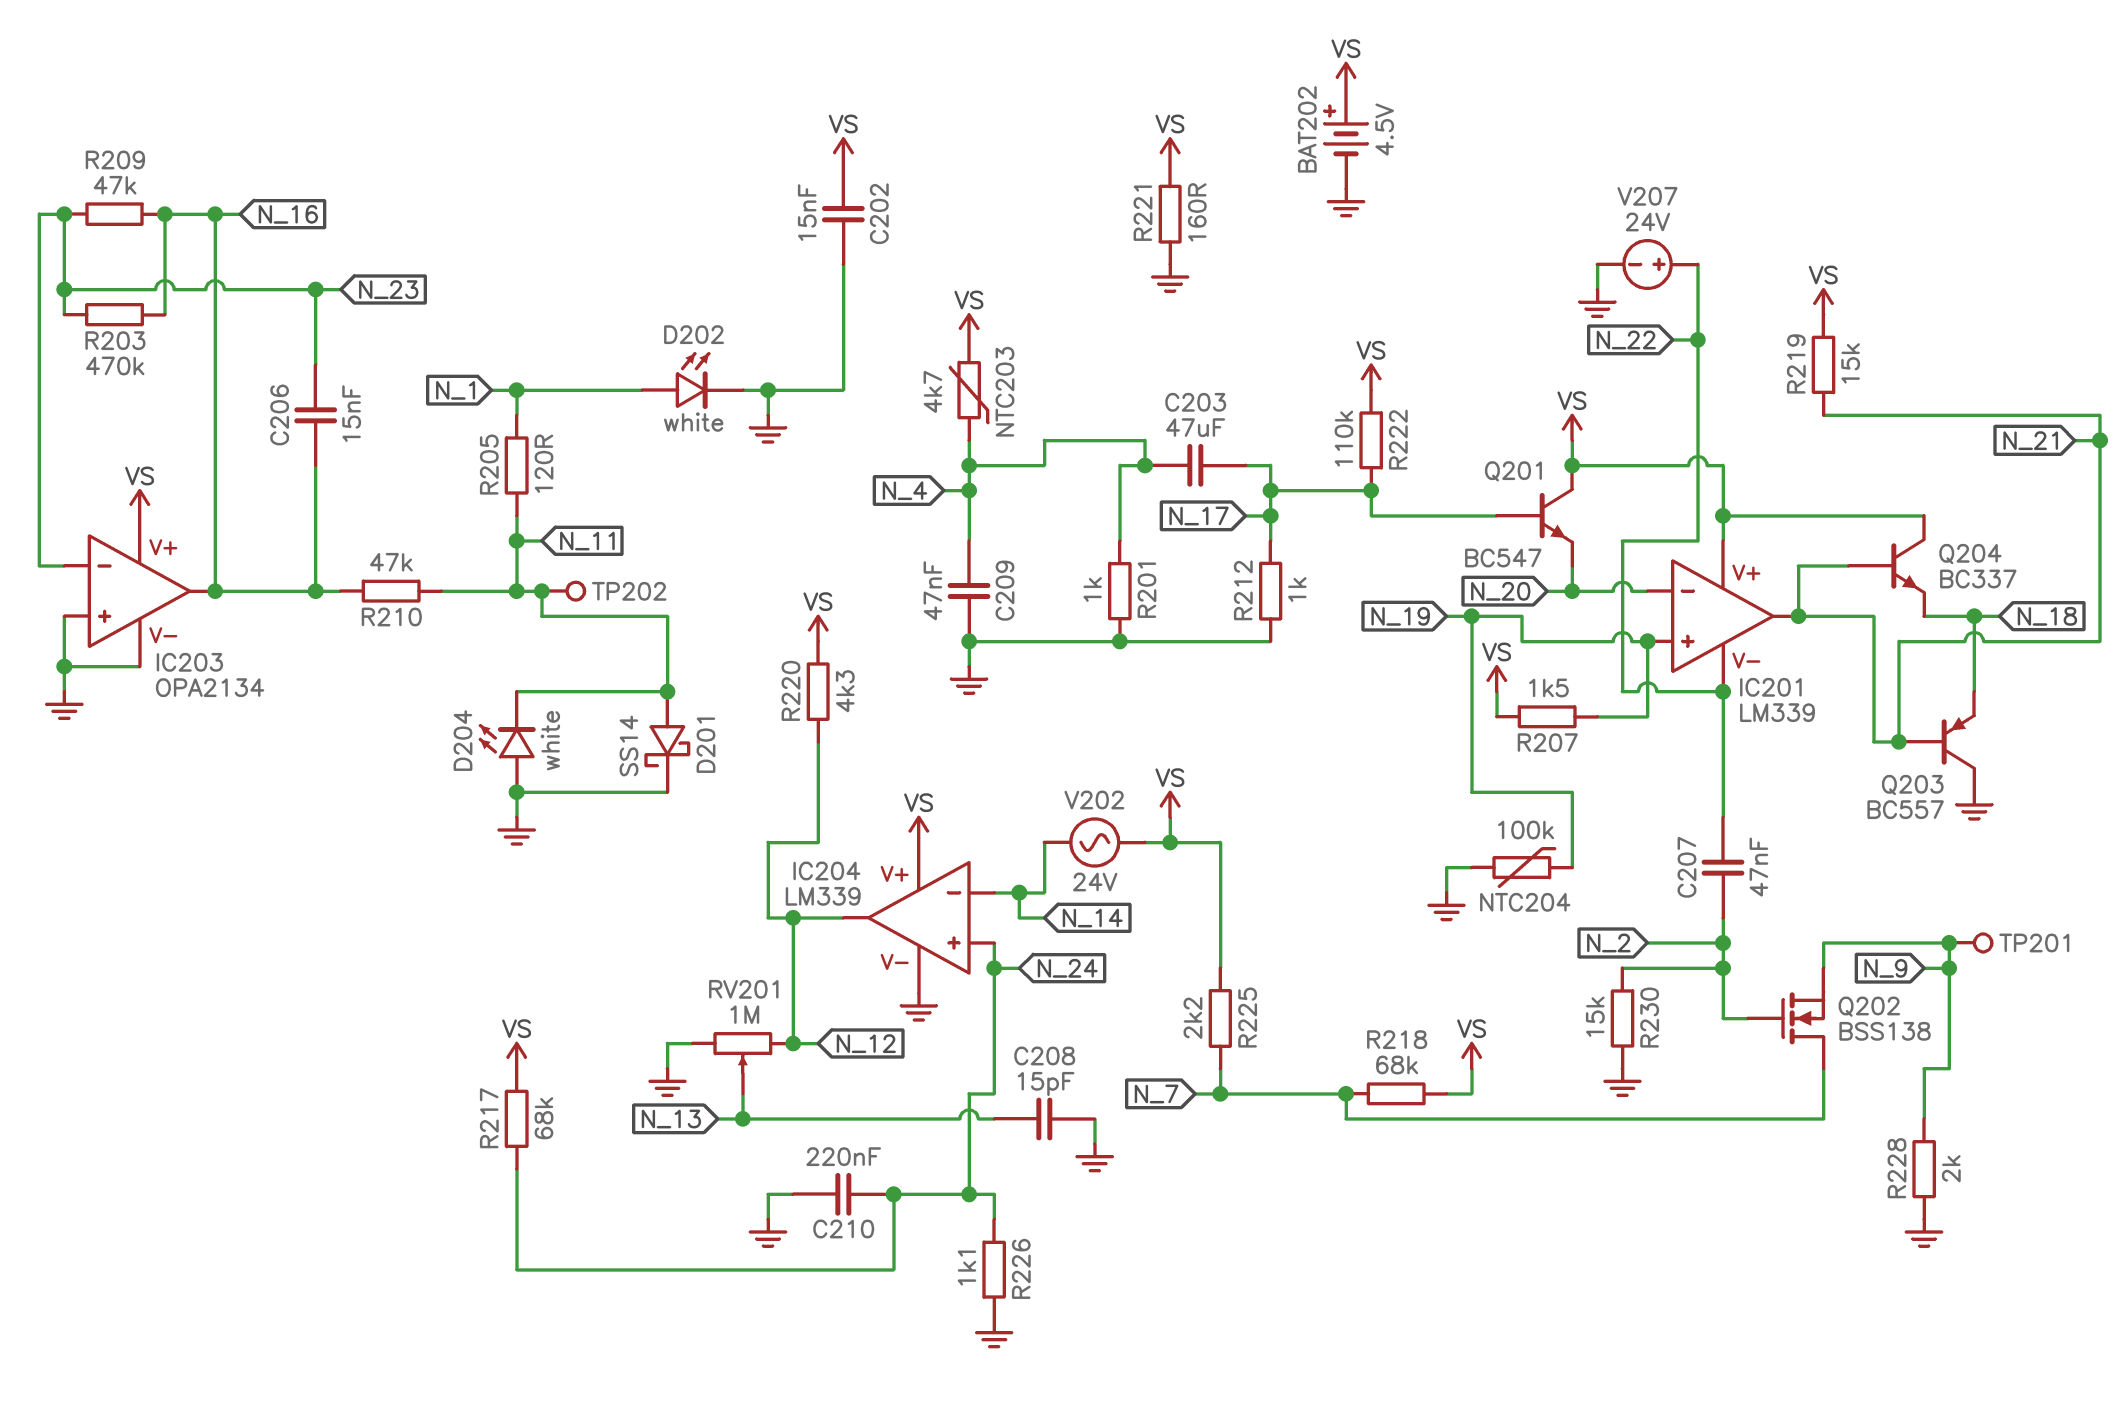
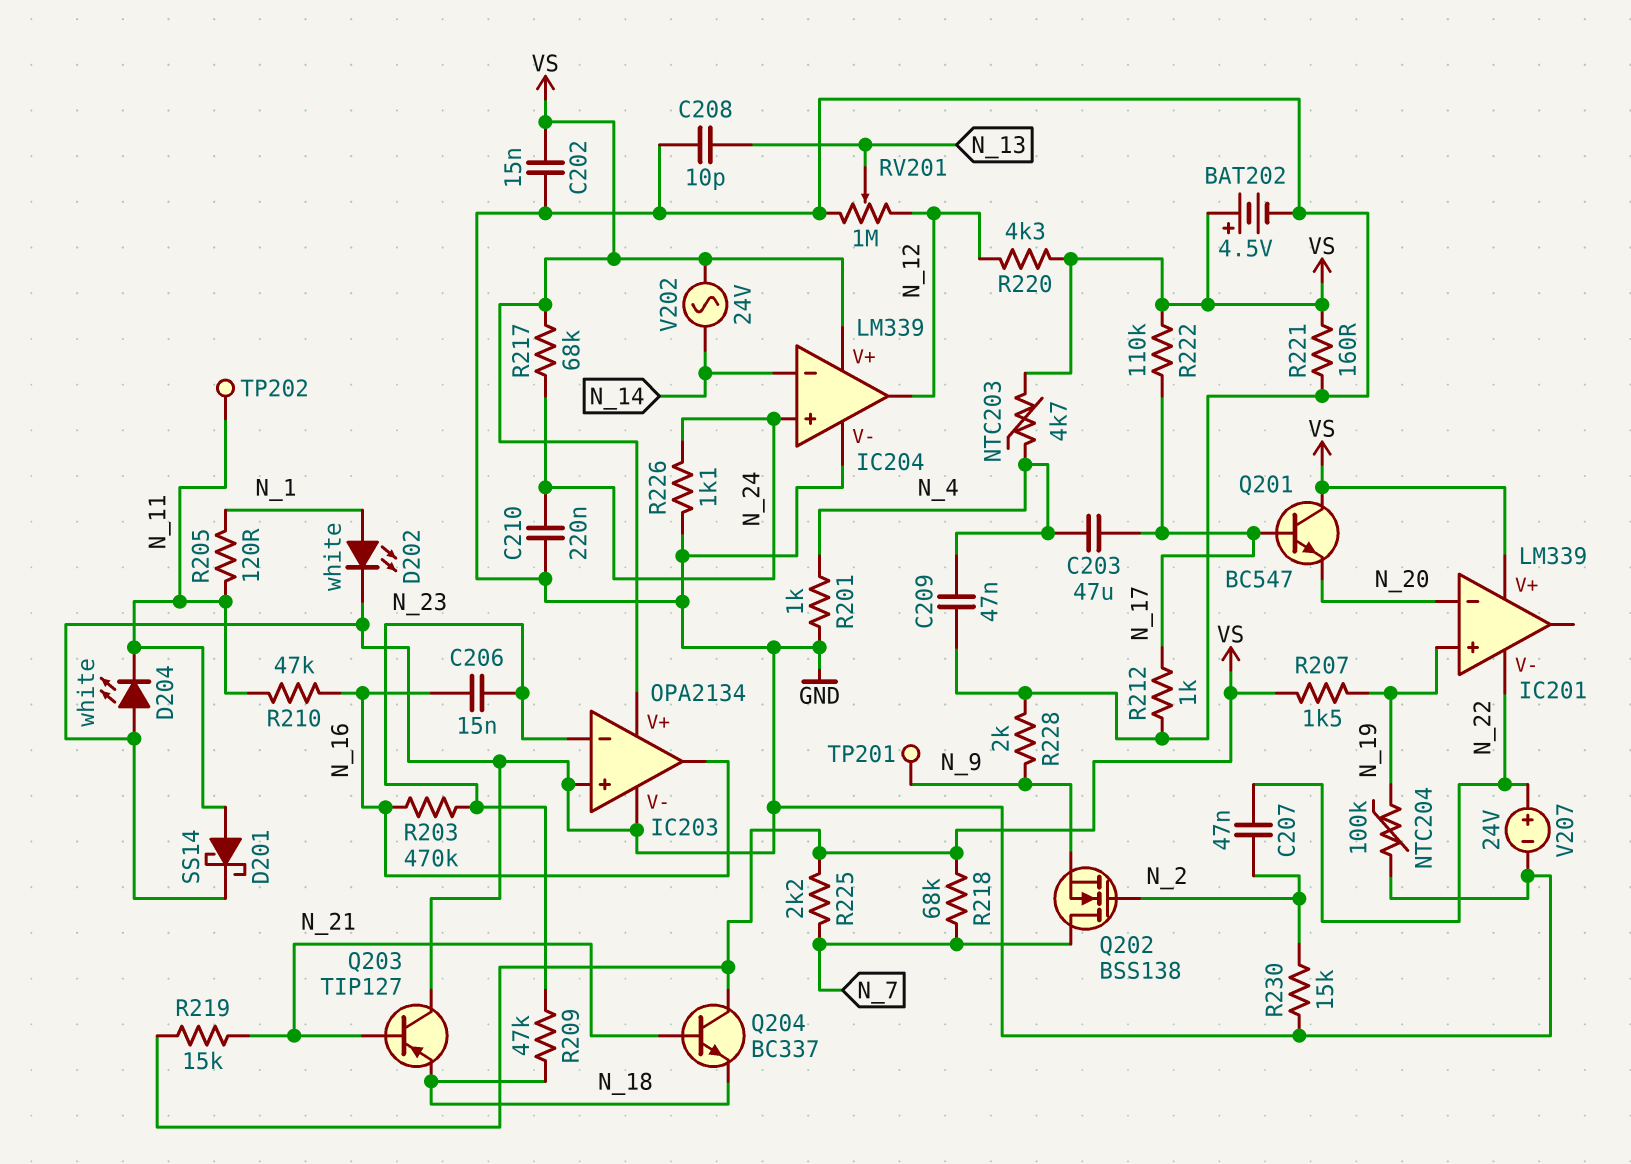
C208: 15pF (GND, N_13) -> 10pF (GND, N_13)
IC201 pin out: N_21 -> none
Q203: PNP BC557 (B N_21, C GND, E N_18) -> PNP TIP127 (B N_21, C GND, E N_18)
R209: 47k (N_16, N_23) -> 47k (N_18, N_23)

